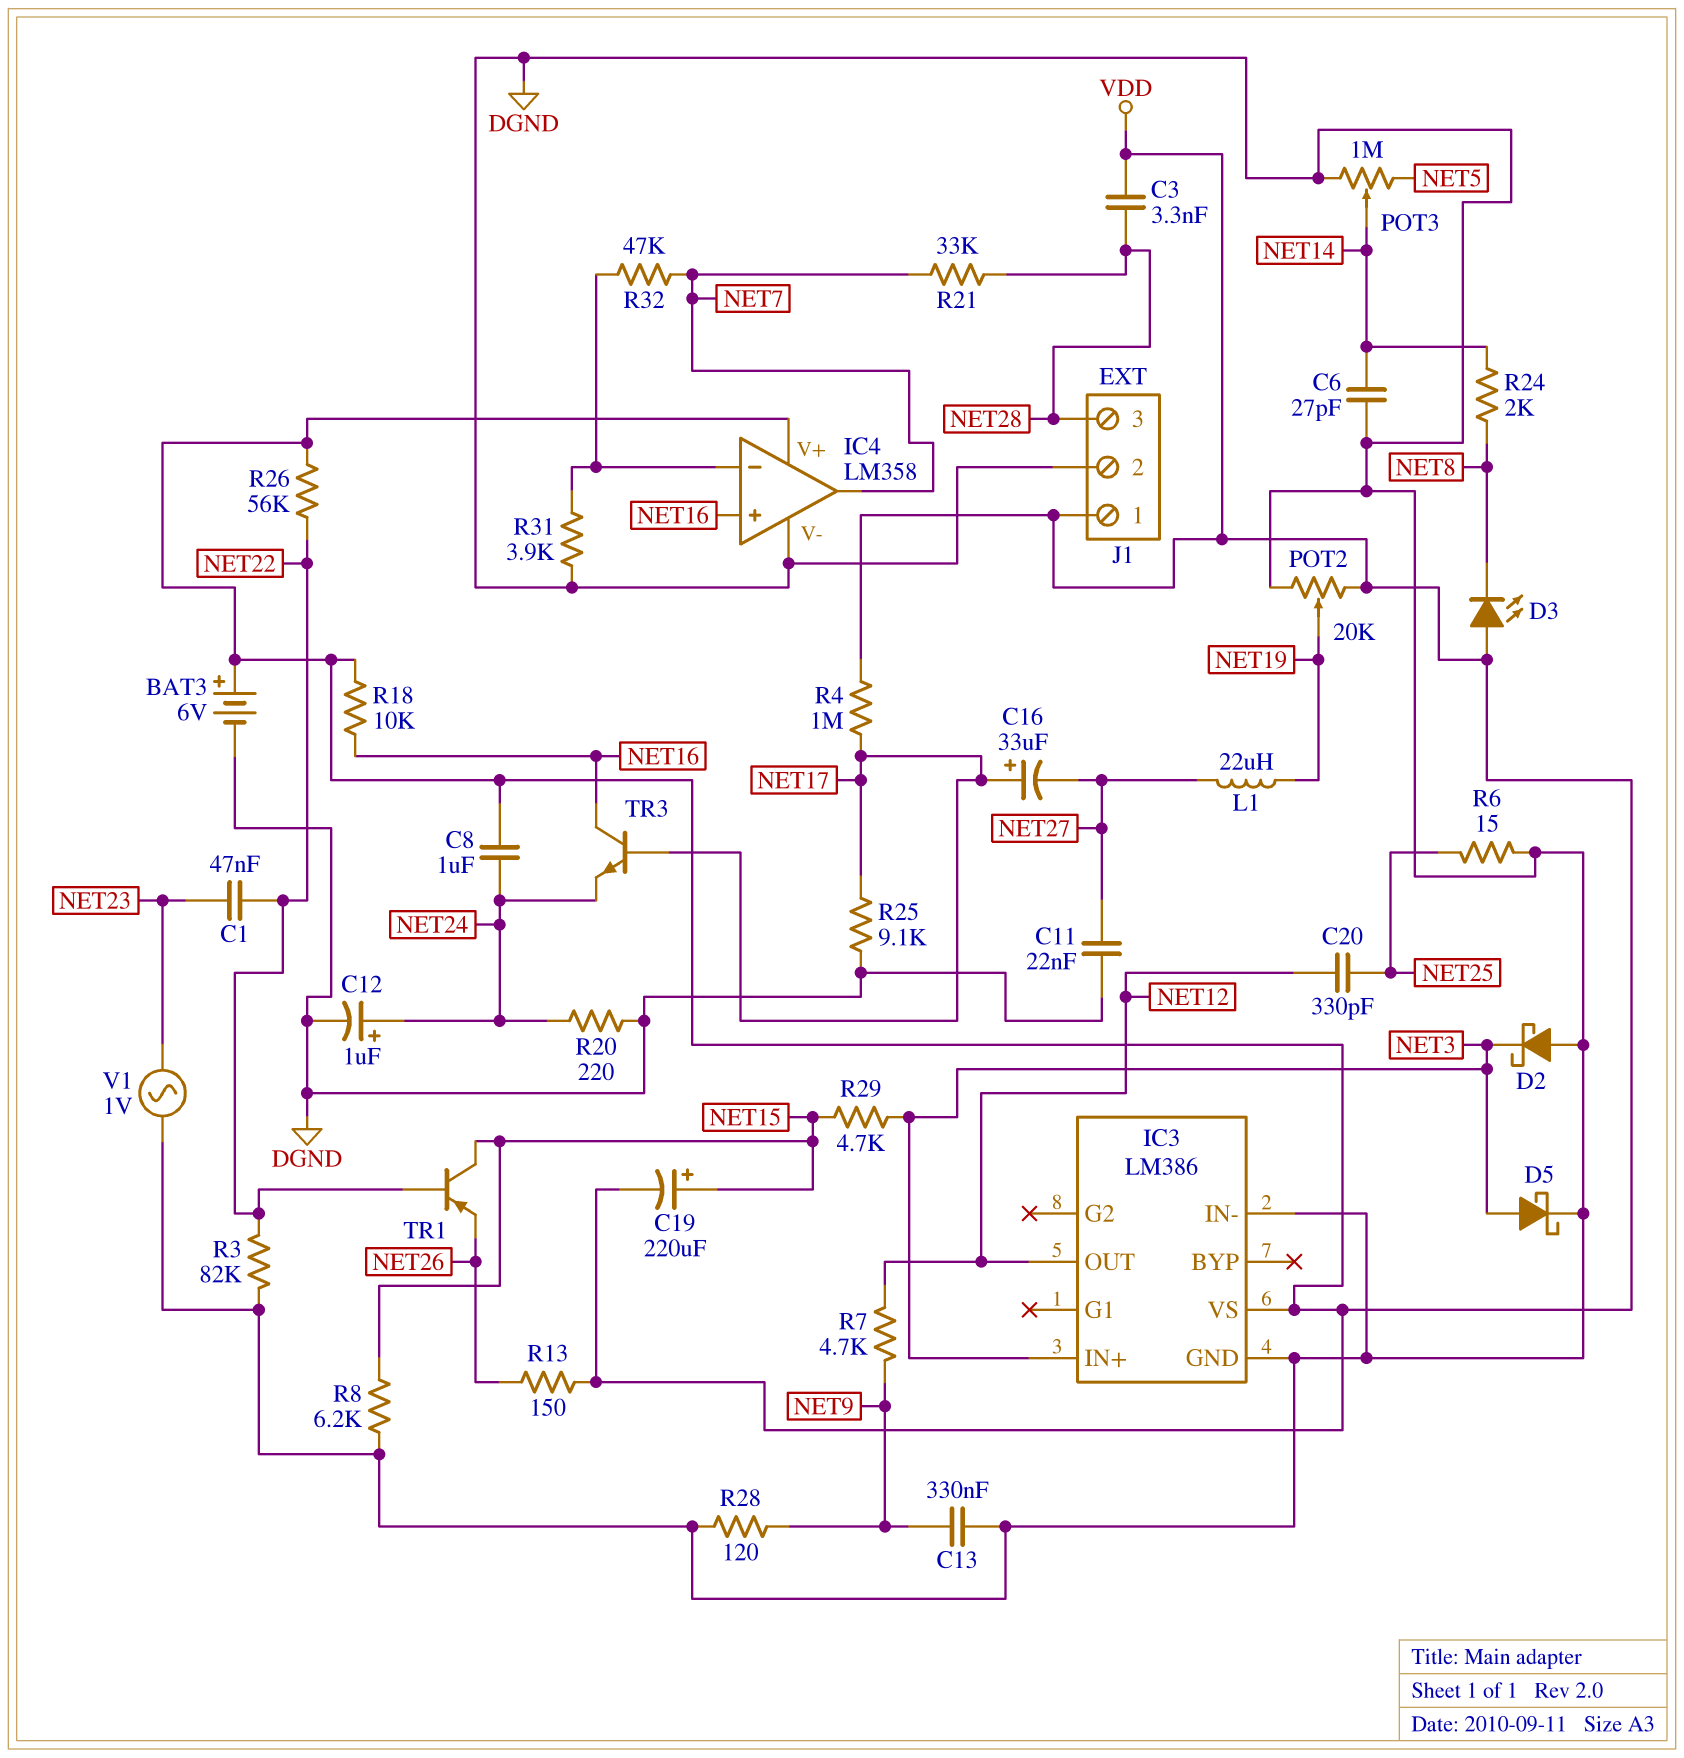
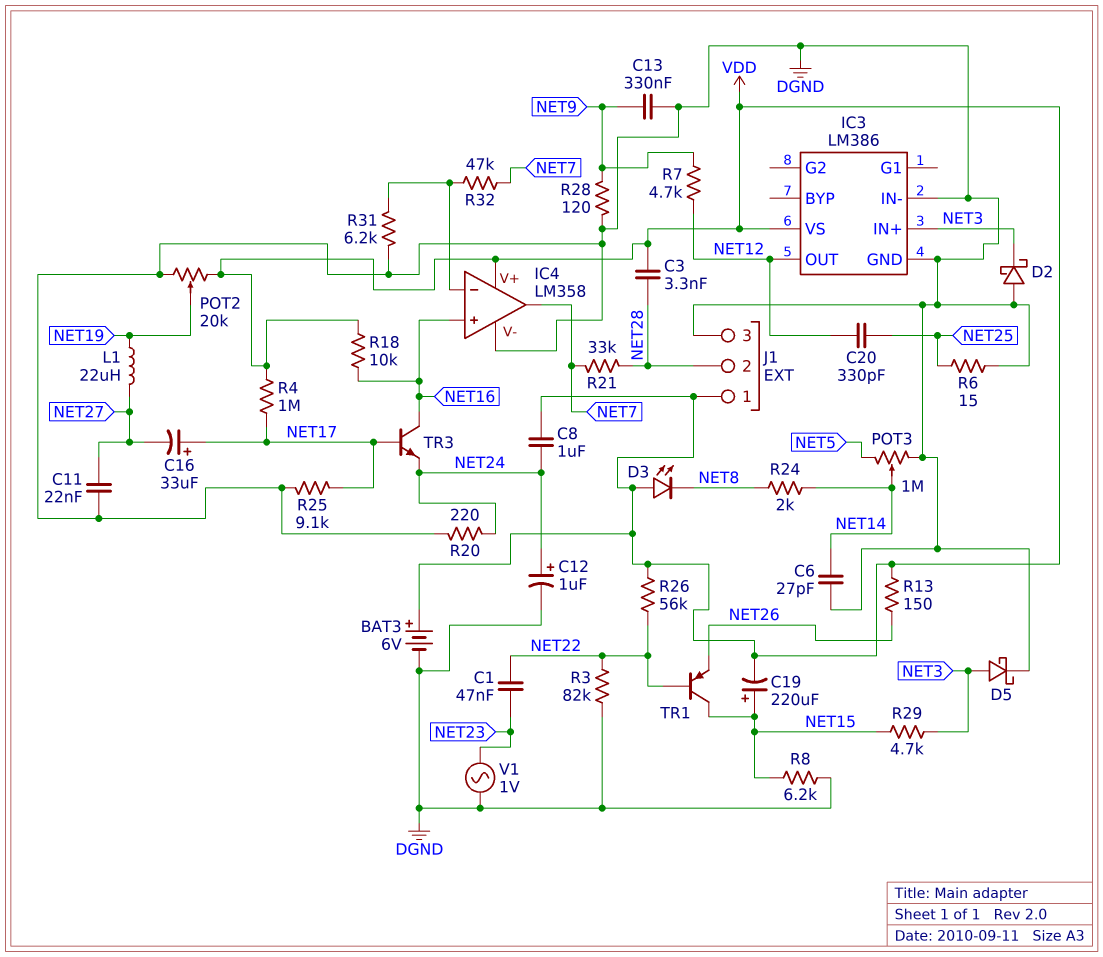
J1 pin 2: DGND -> NET28
J1 pin 3: NET28 -> DGND
R31: 3.9k (DGND, IC4/in-) -> 6.2k (DGND, IC4/in-)

